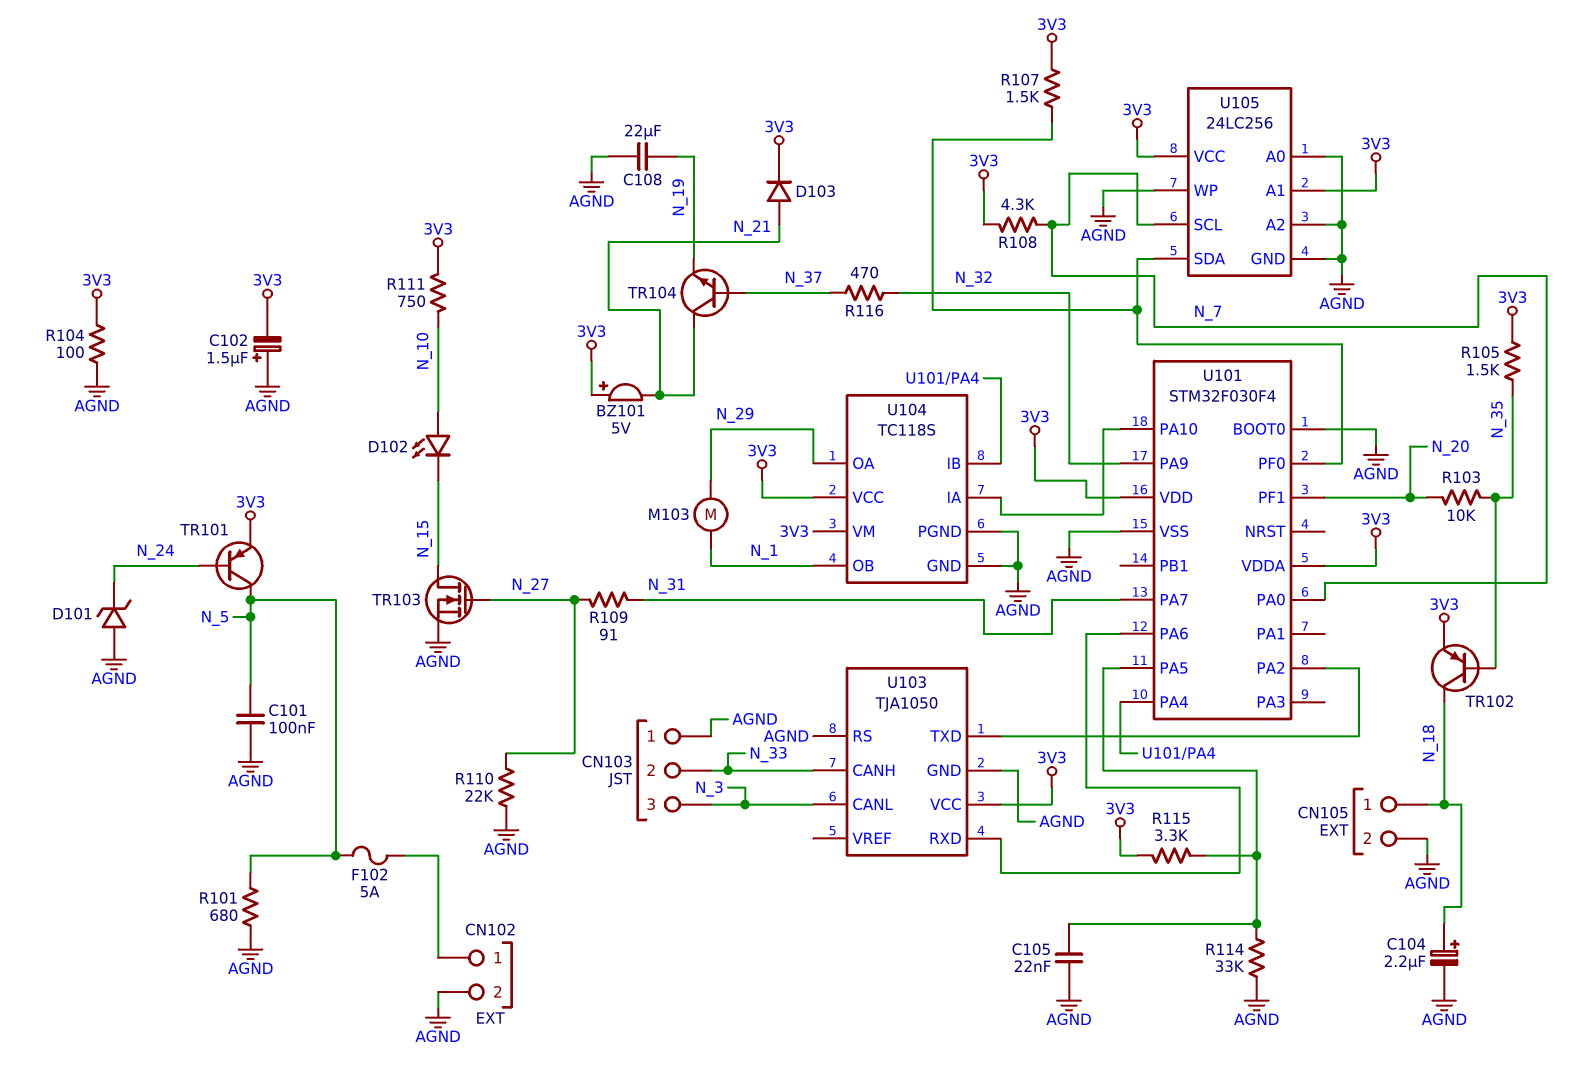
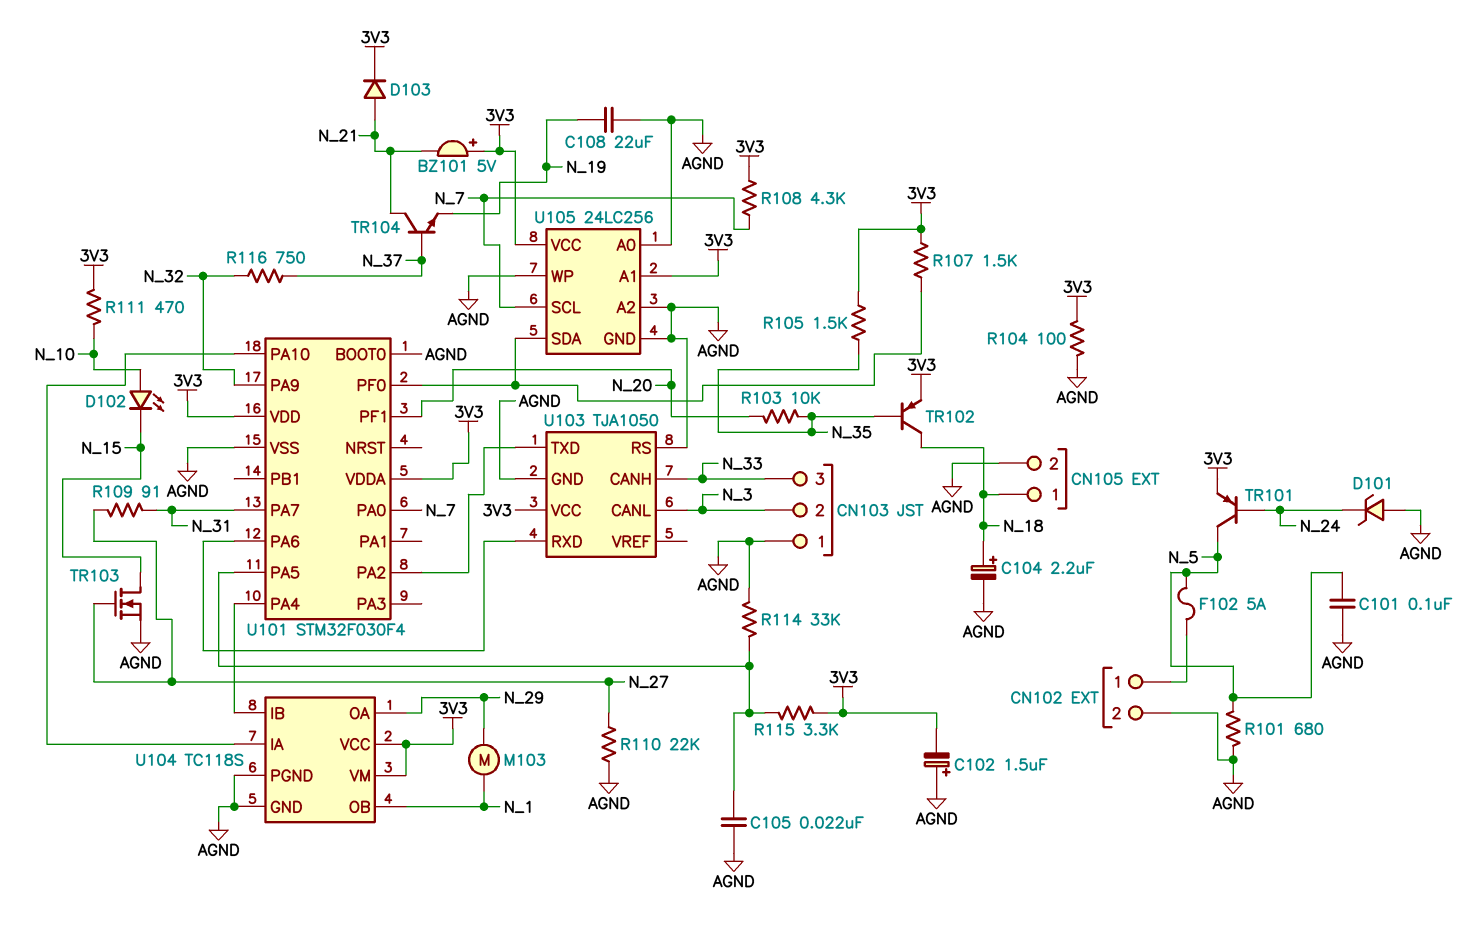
CN103 pin 2: N_33 -> N_3
CN103 pin 3: N_3 -> N_33
R111: 750 (3V3, N_10) -> 470 (3V3, N_10)
R116: 470 (N_32, N_37) -> 750 (N_32, N_37)

